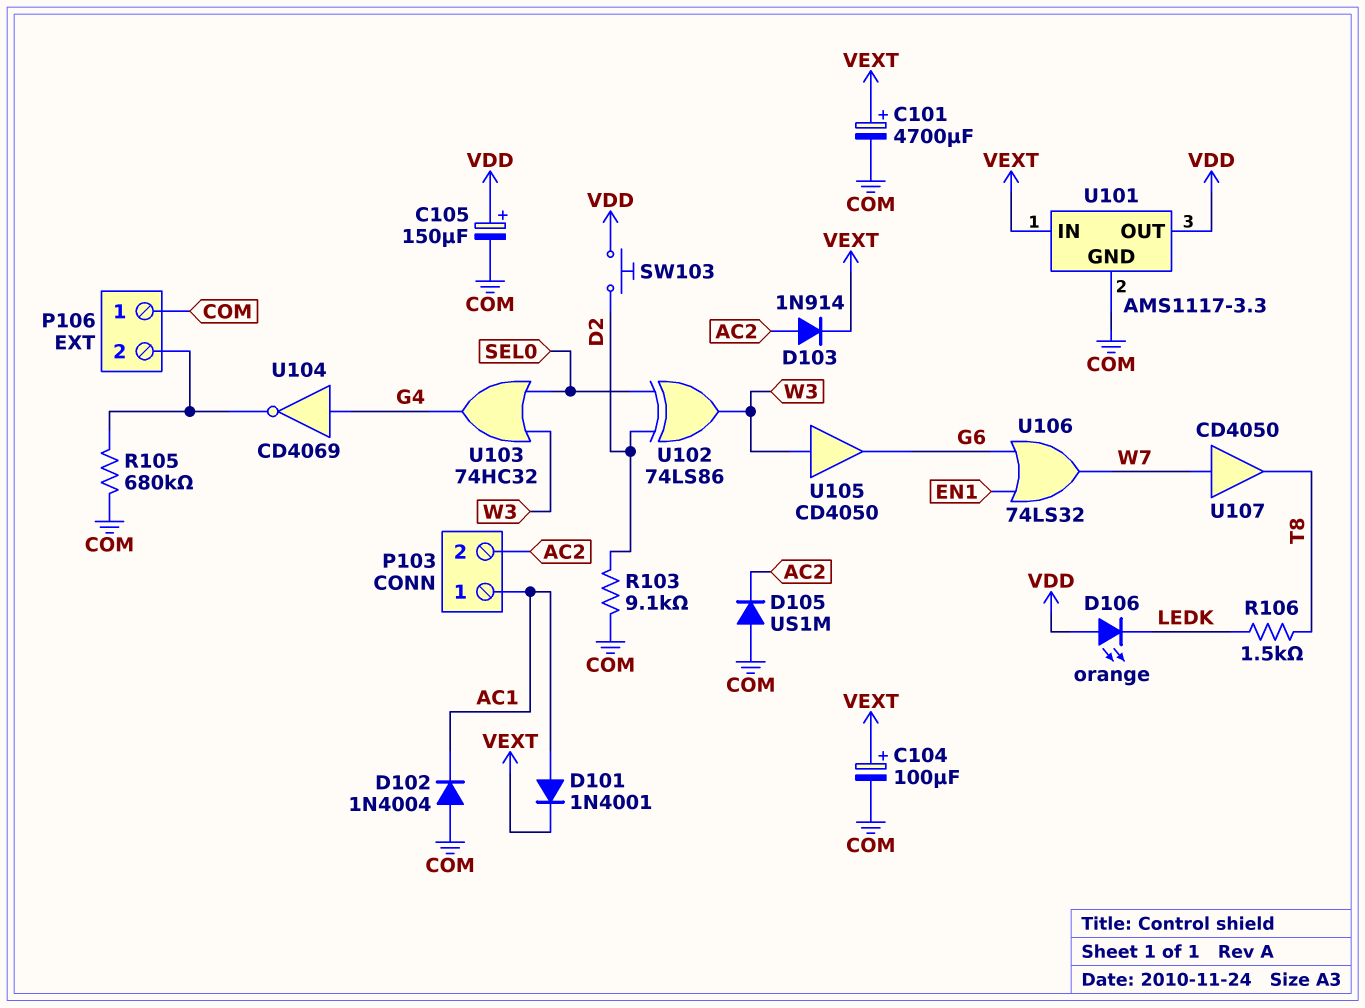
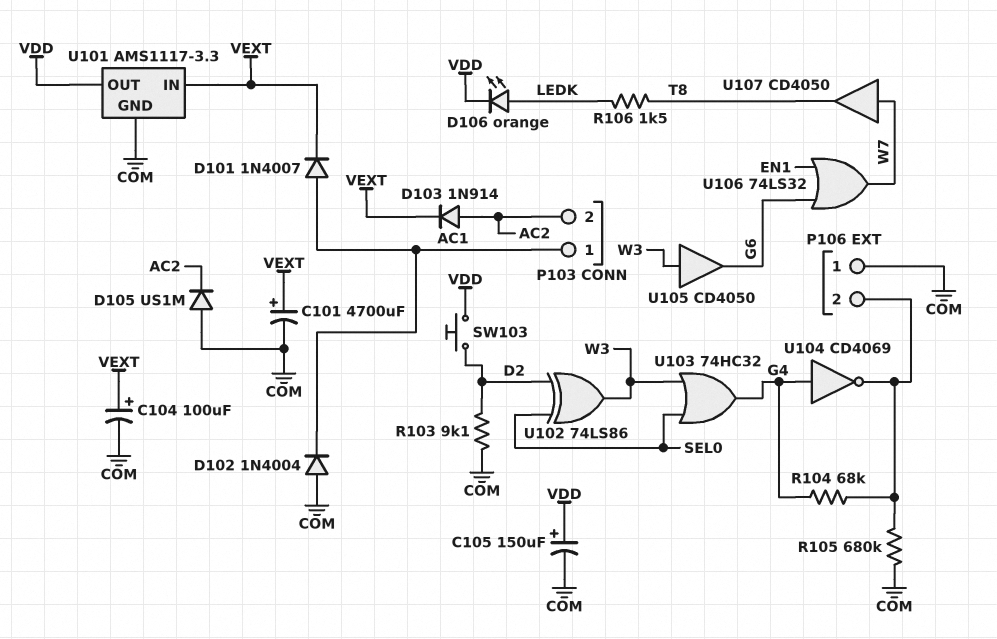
D101: diode 1N4001 (A AC1, K VEXT) -> diode 1N4007 (A AC1, K VEXT)
D106: LED orange (A VDD, K LEDK) -> LED orange (A LEDK, K VDD)
R104: none -> 68k (G4, P106/2)

